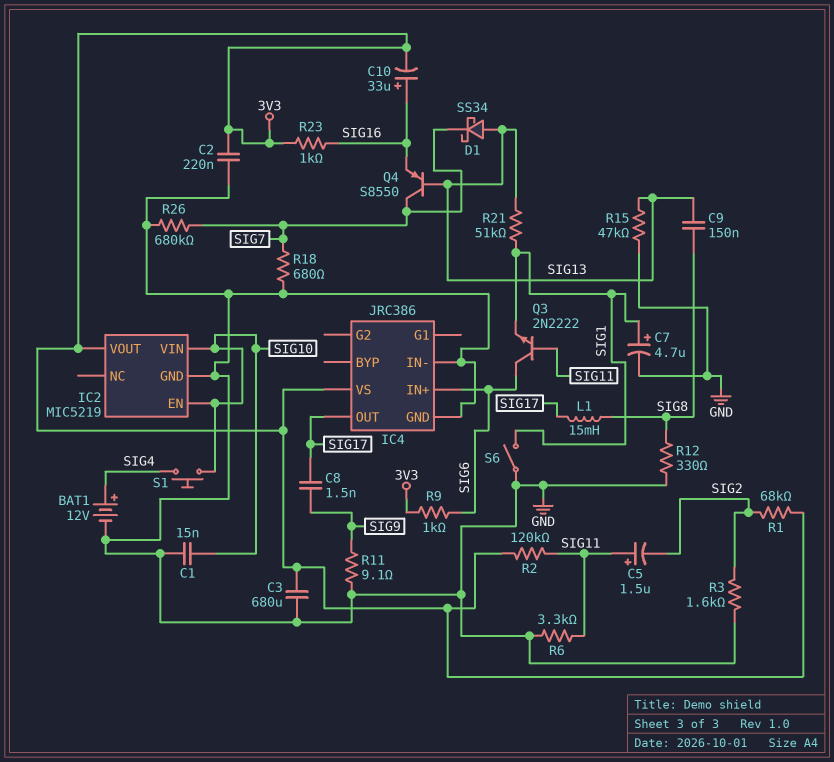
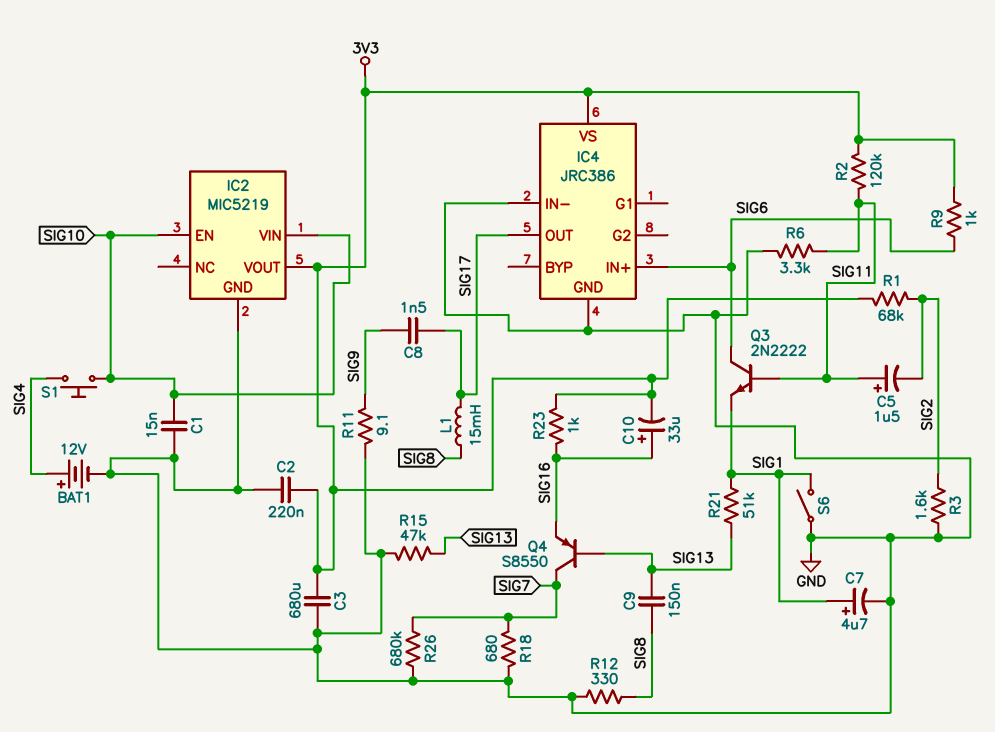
D1: schottky SS34 (A SIG13, K SIG7) -> none

